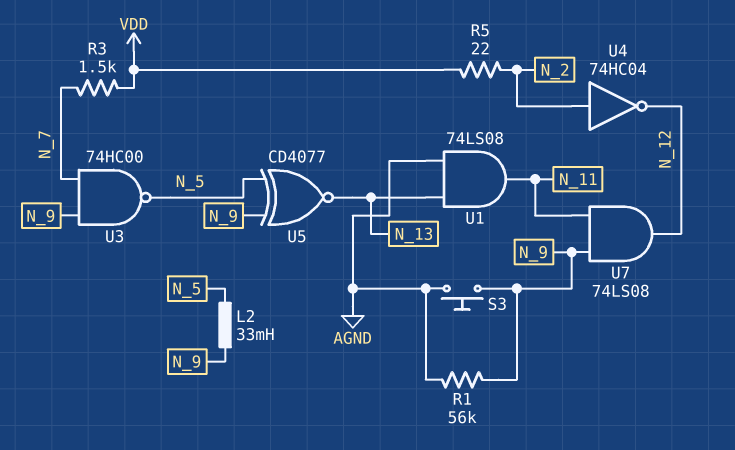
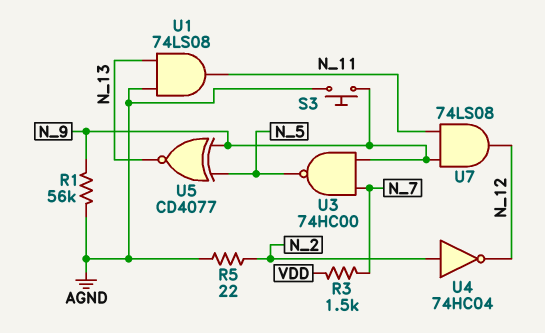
L2: 33mH (N_5, N_9) -> none
R5: 22 (N_2, VDD) -> 22 (AGND, N_2)

